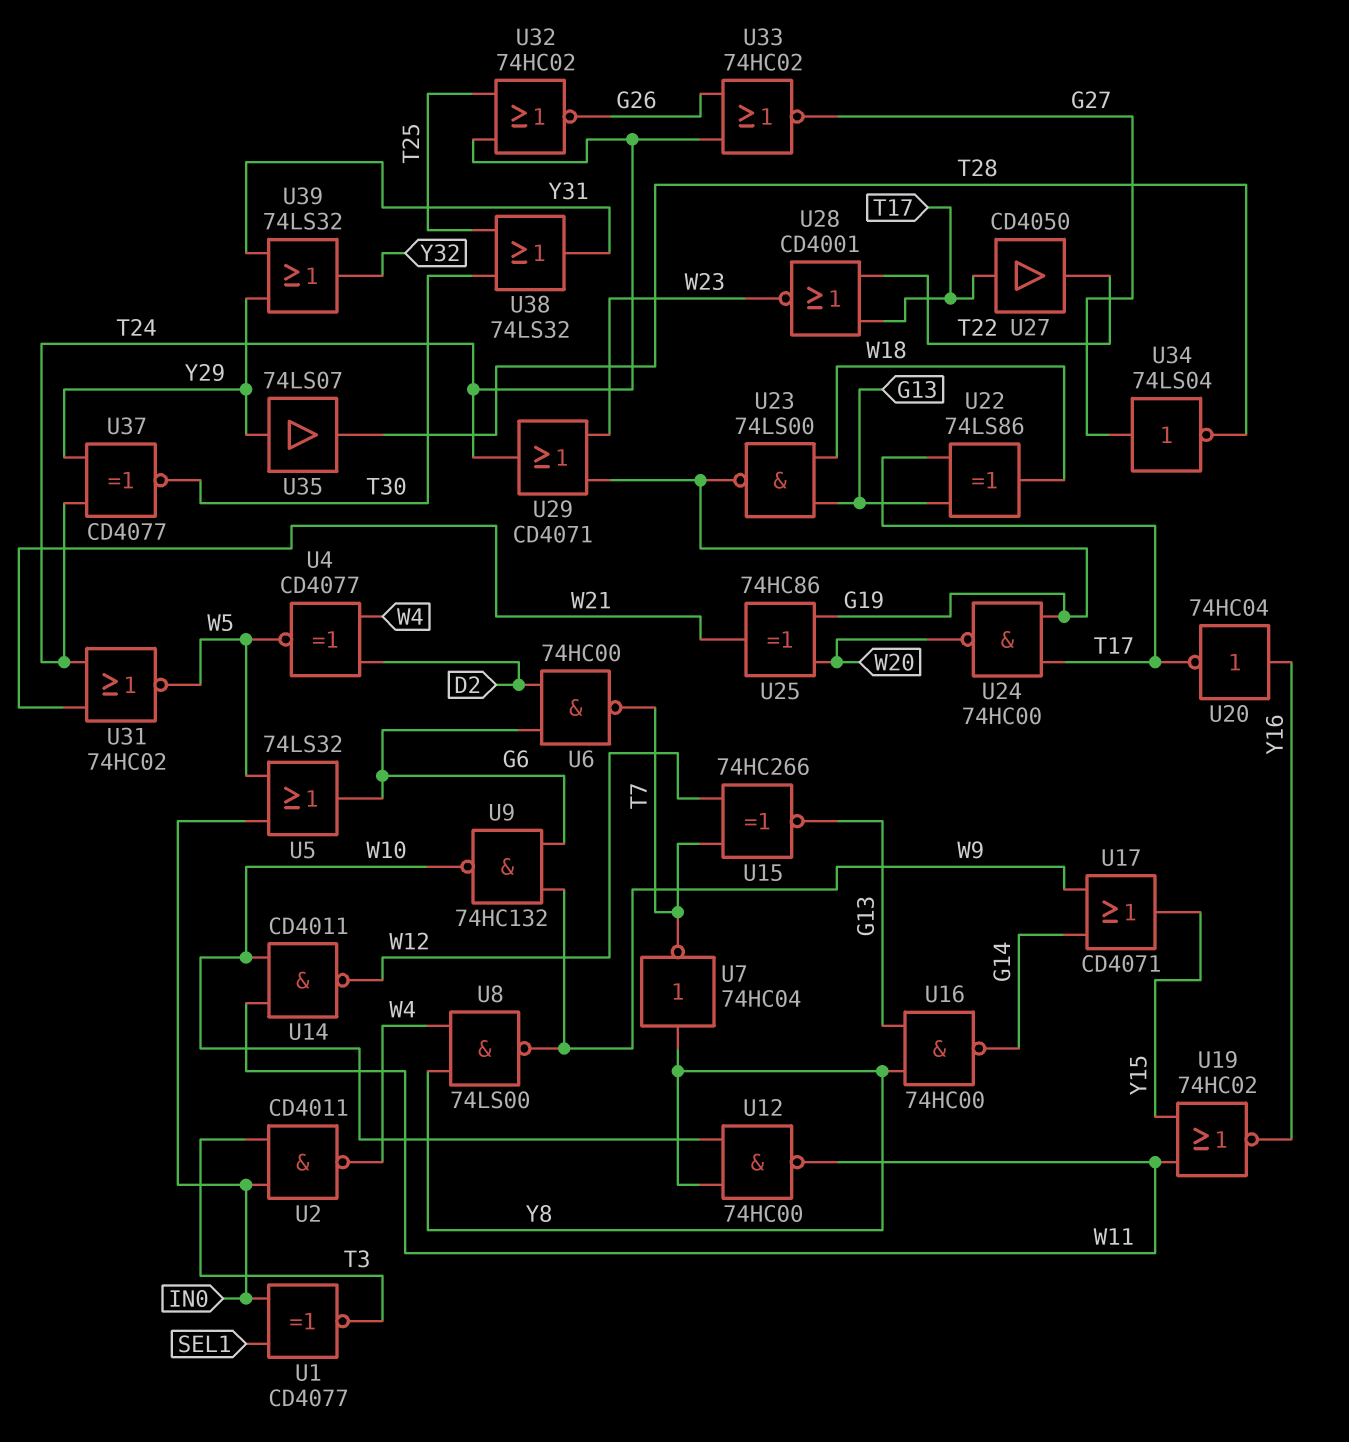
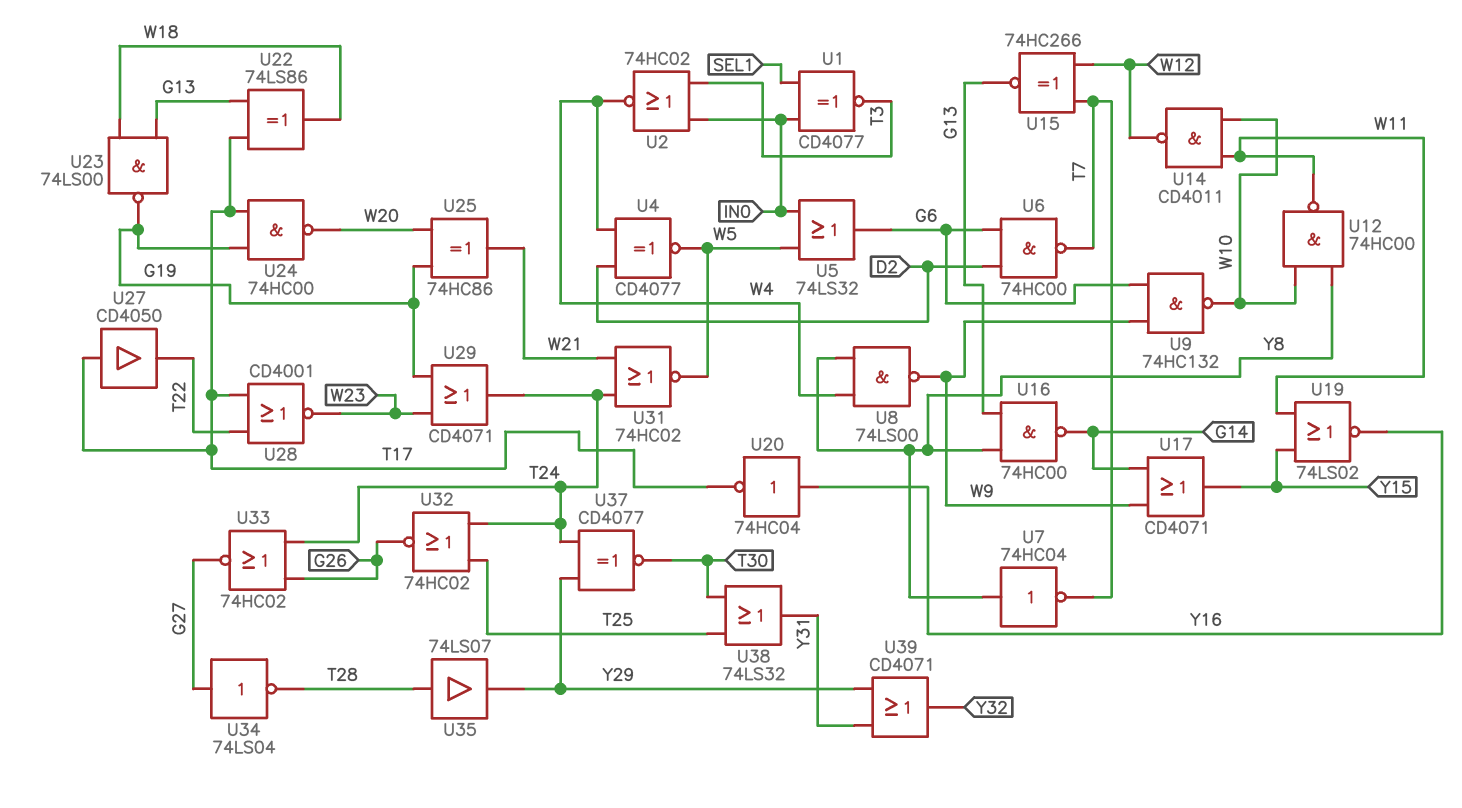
U2: NAND CD4011 (in IN0, in T3, out W4) -> NOR 74HC02 (in IN0, in T3, out W4)
U19: NOR 74HC02 (in W11, in Y15, out Y16) -> NOR 74LS02 (in W11, in Y15, out Y16)
U35: buffer 74LS07 (in Y29, out T28) -> buffer 74LS07 (in T28, out Y29)
U39: OR 74LS32 (in Y29, in Y31, out Y32) -> OR CD4071 (in Y29, in Y31, out Y32)

